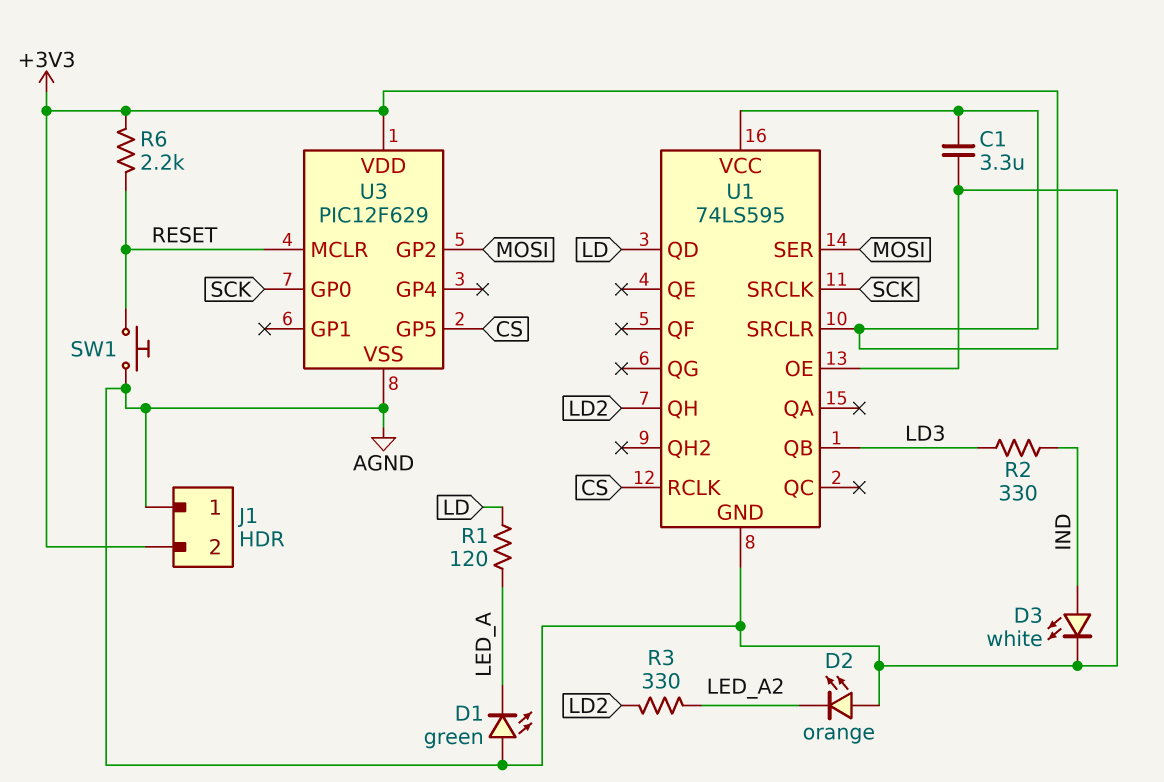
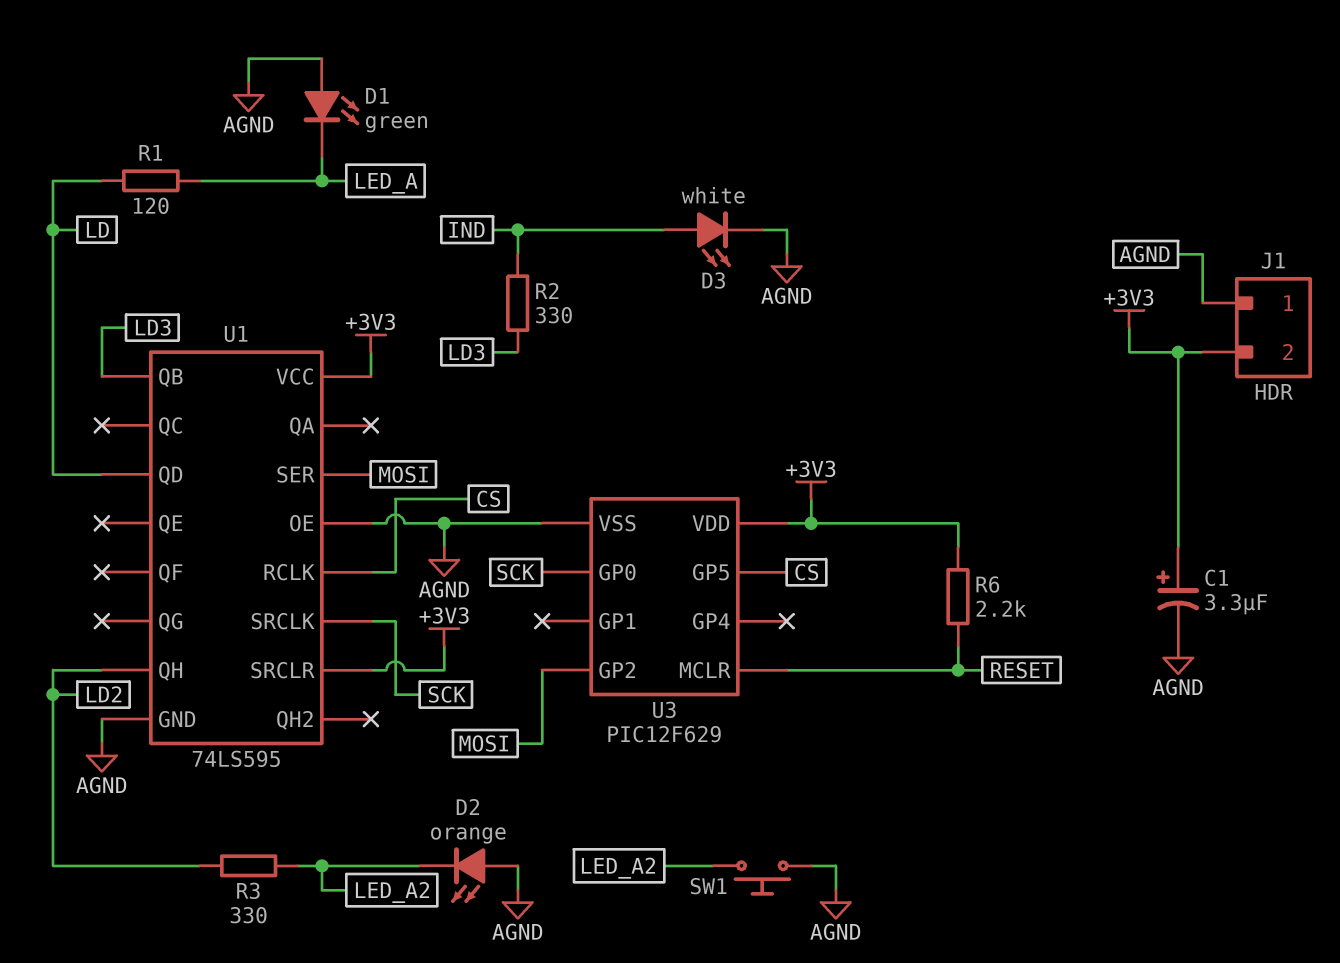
C1: 3.3uF (+3V3, AGND) -> 3.3uF (plus +3V3, minus AGND)
SW1: button (AGND, RESET) -> button (AGND, LED_A2)

